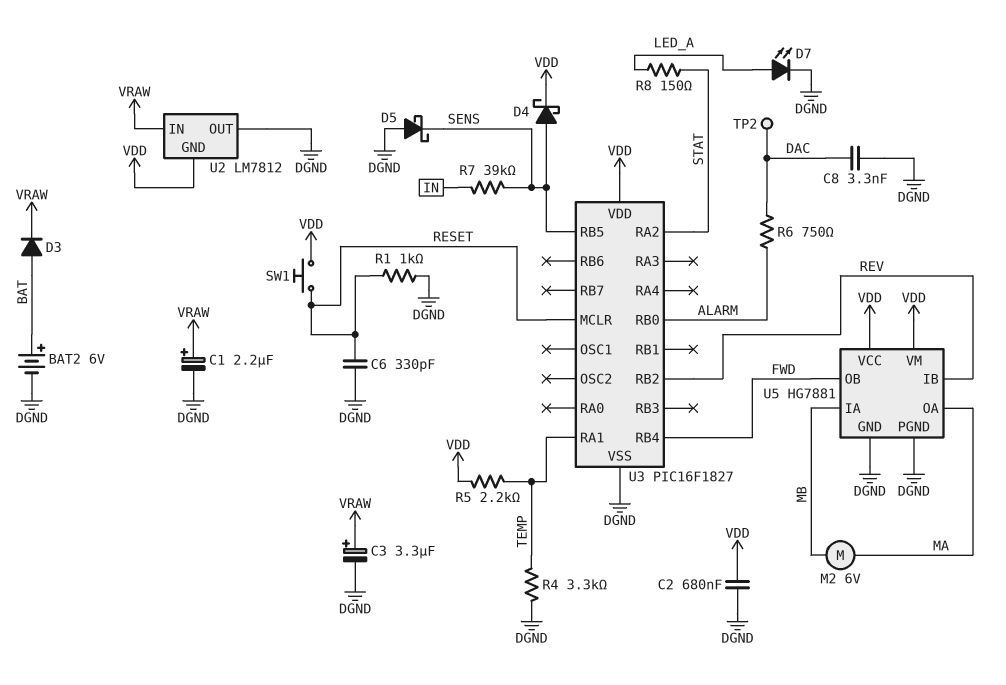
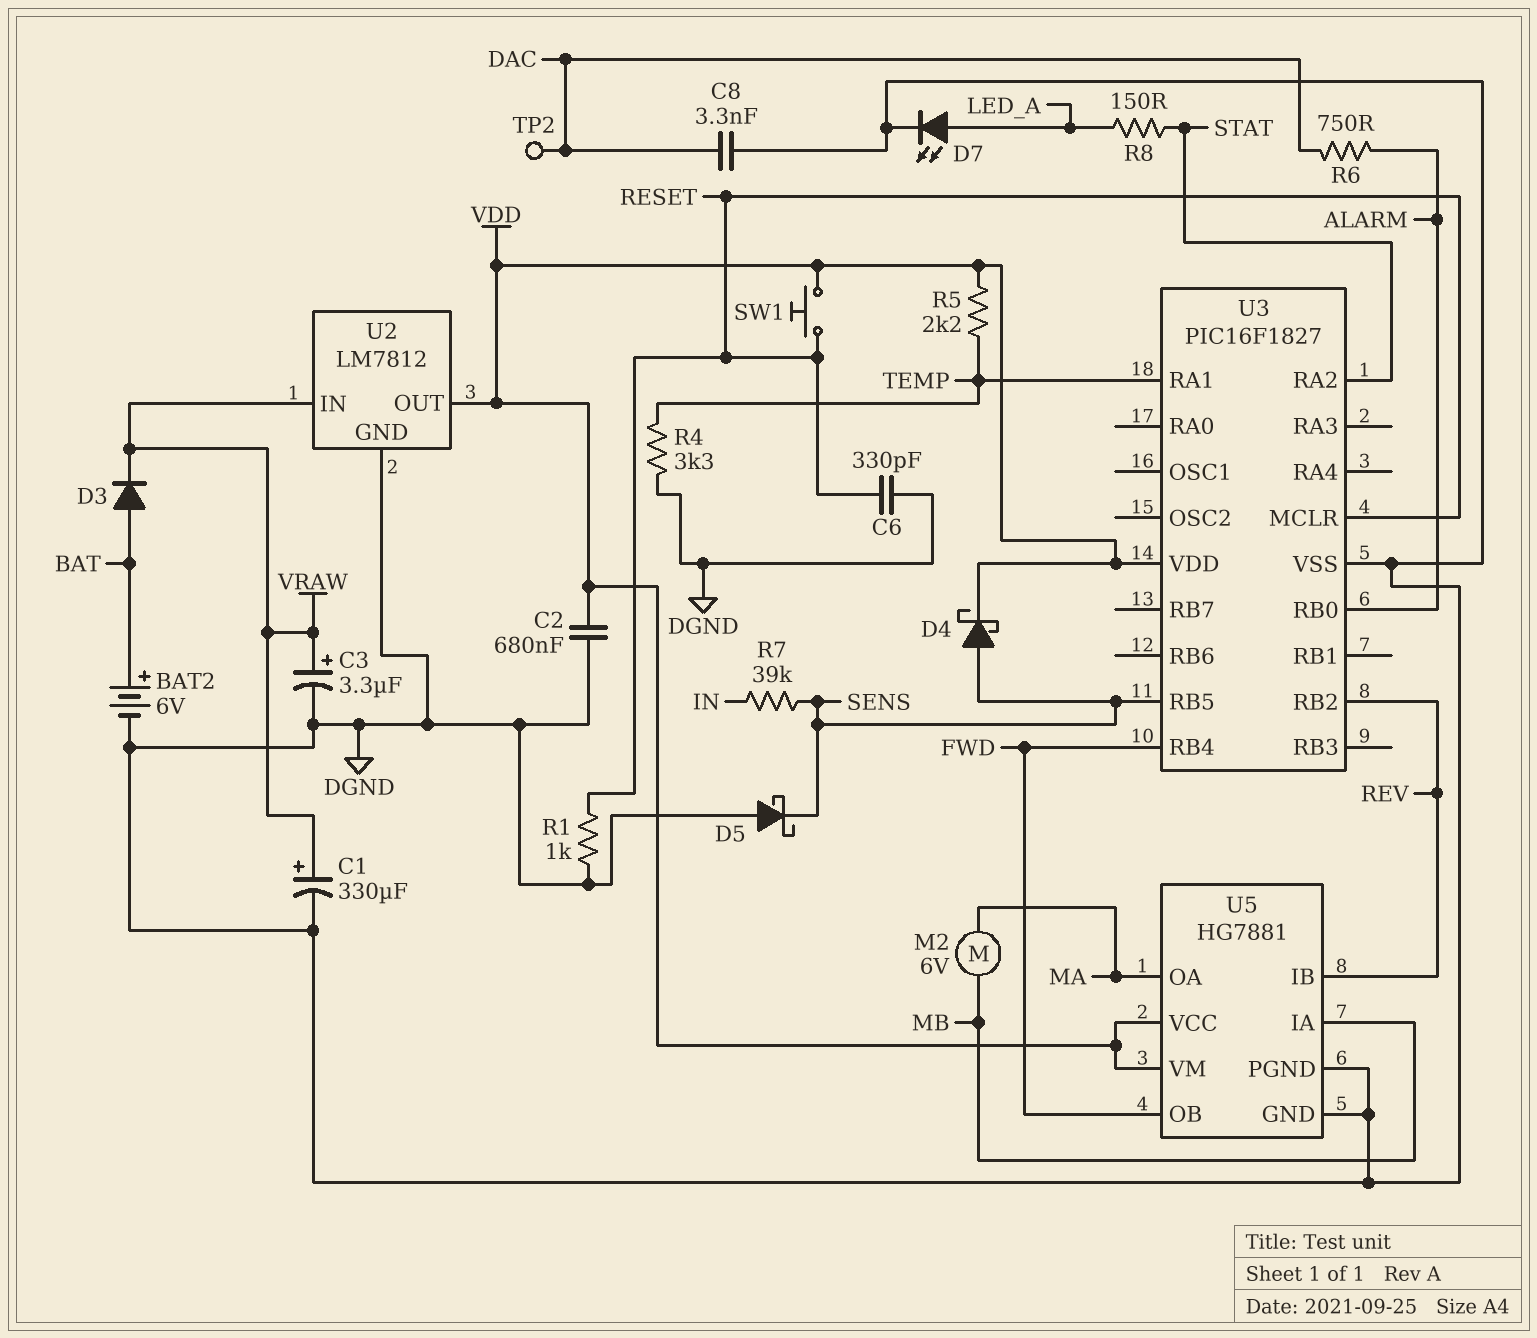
C1: 2.2uF (plus VRAW, minus DGND) -> 330uF (plus VRAW, minus DGND)
U2 pin GND: VDD -> DGND
U2 pin OUT: DGND -> VDD

